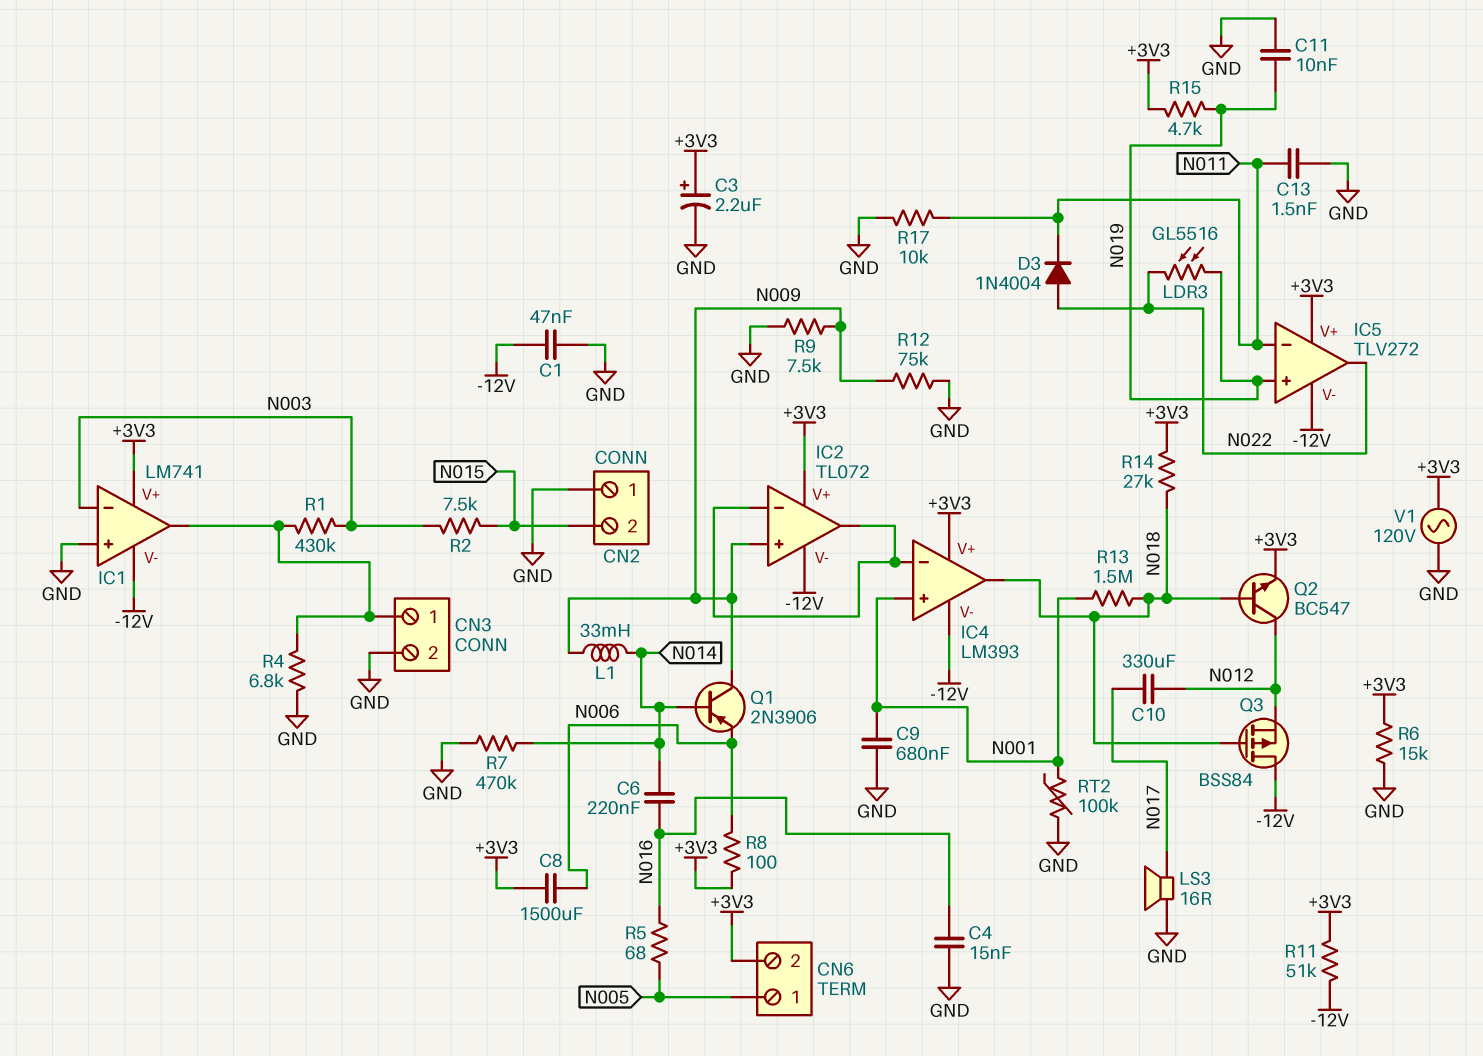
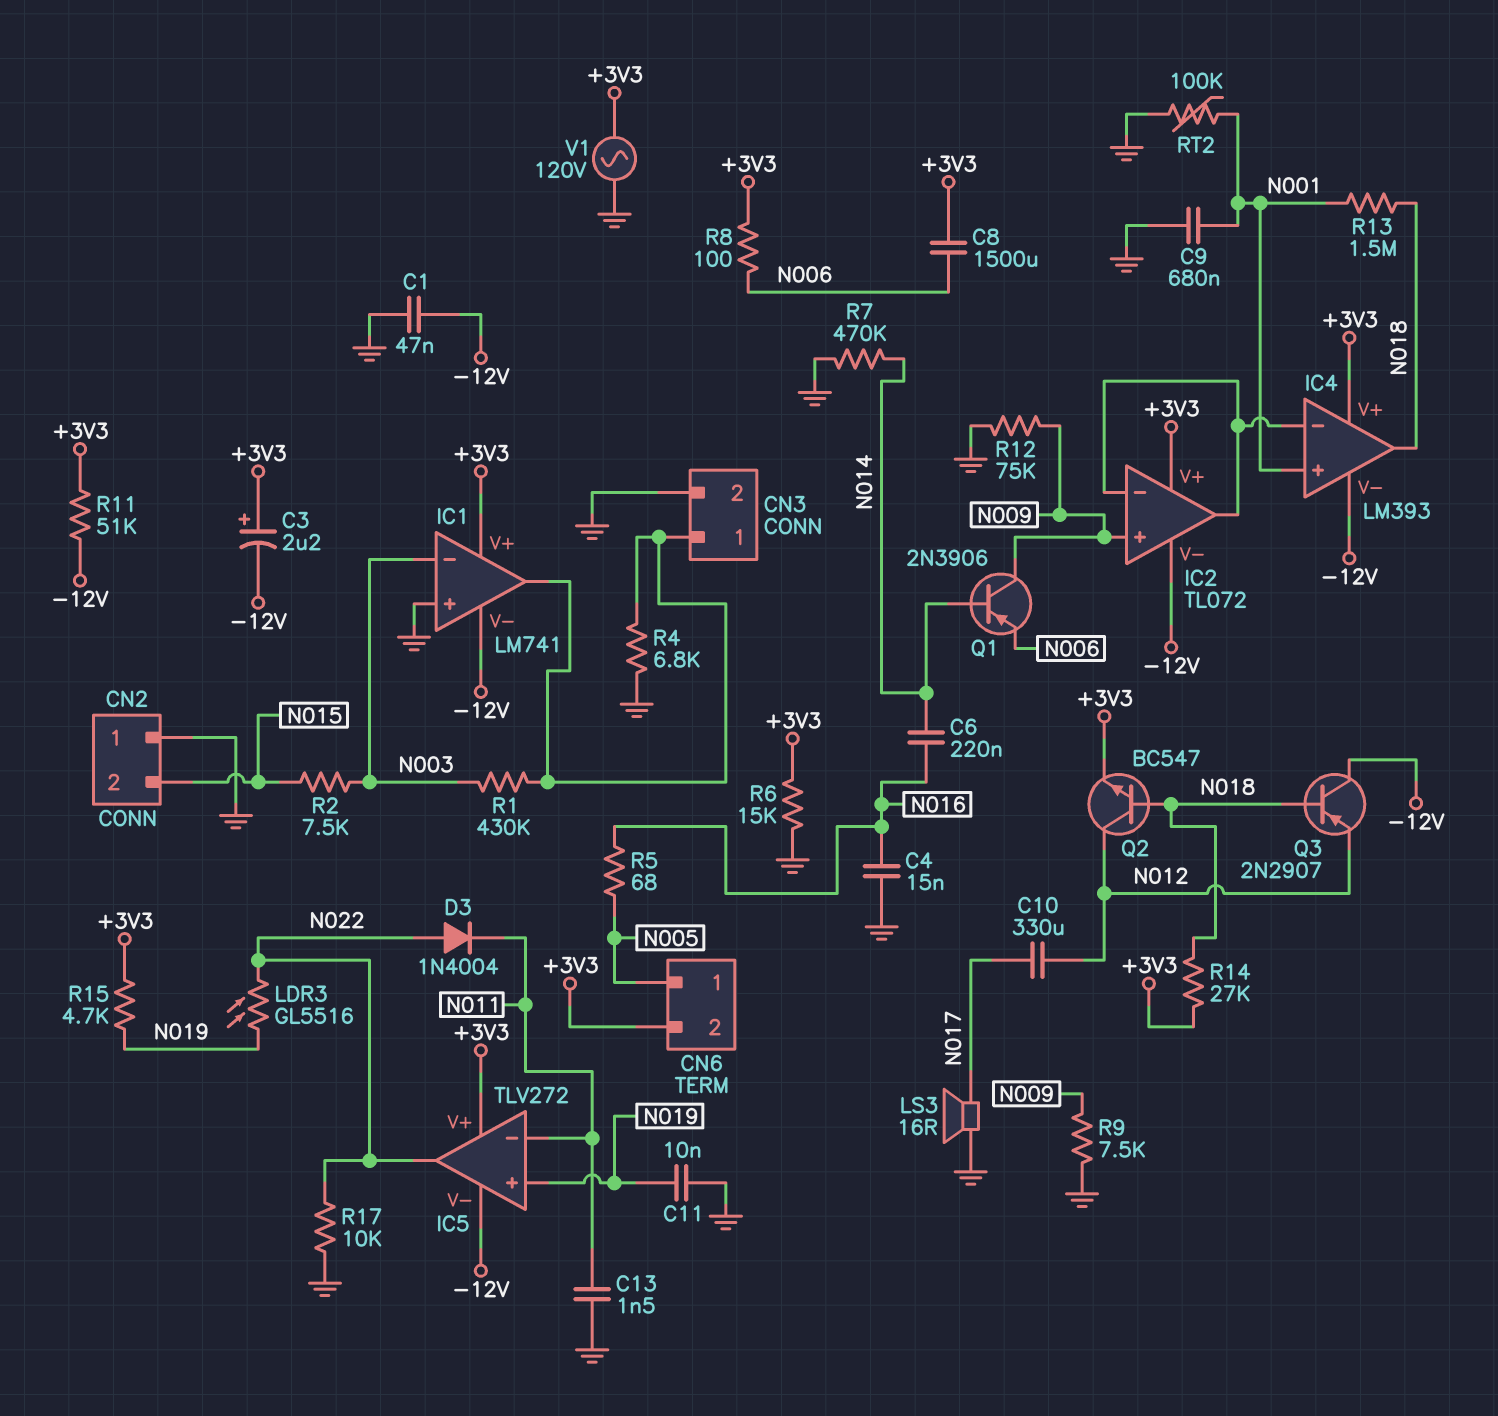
C3: 2.2uF (plus +3V3, minus GND) -> 2.2uF (plus +3V3, minus -12V)
L1: 33mH (N009, N014) -> none
Q3: PMOS BSS84 (G N018, D -12V, S N012) -> PNP 2N2907 (B N018, C -12V, E N012)
R17: 10k (GND, N011) -> 10k (GND, N022)

